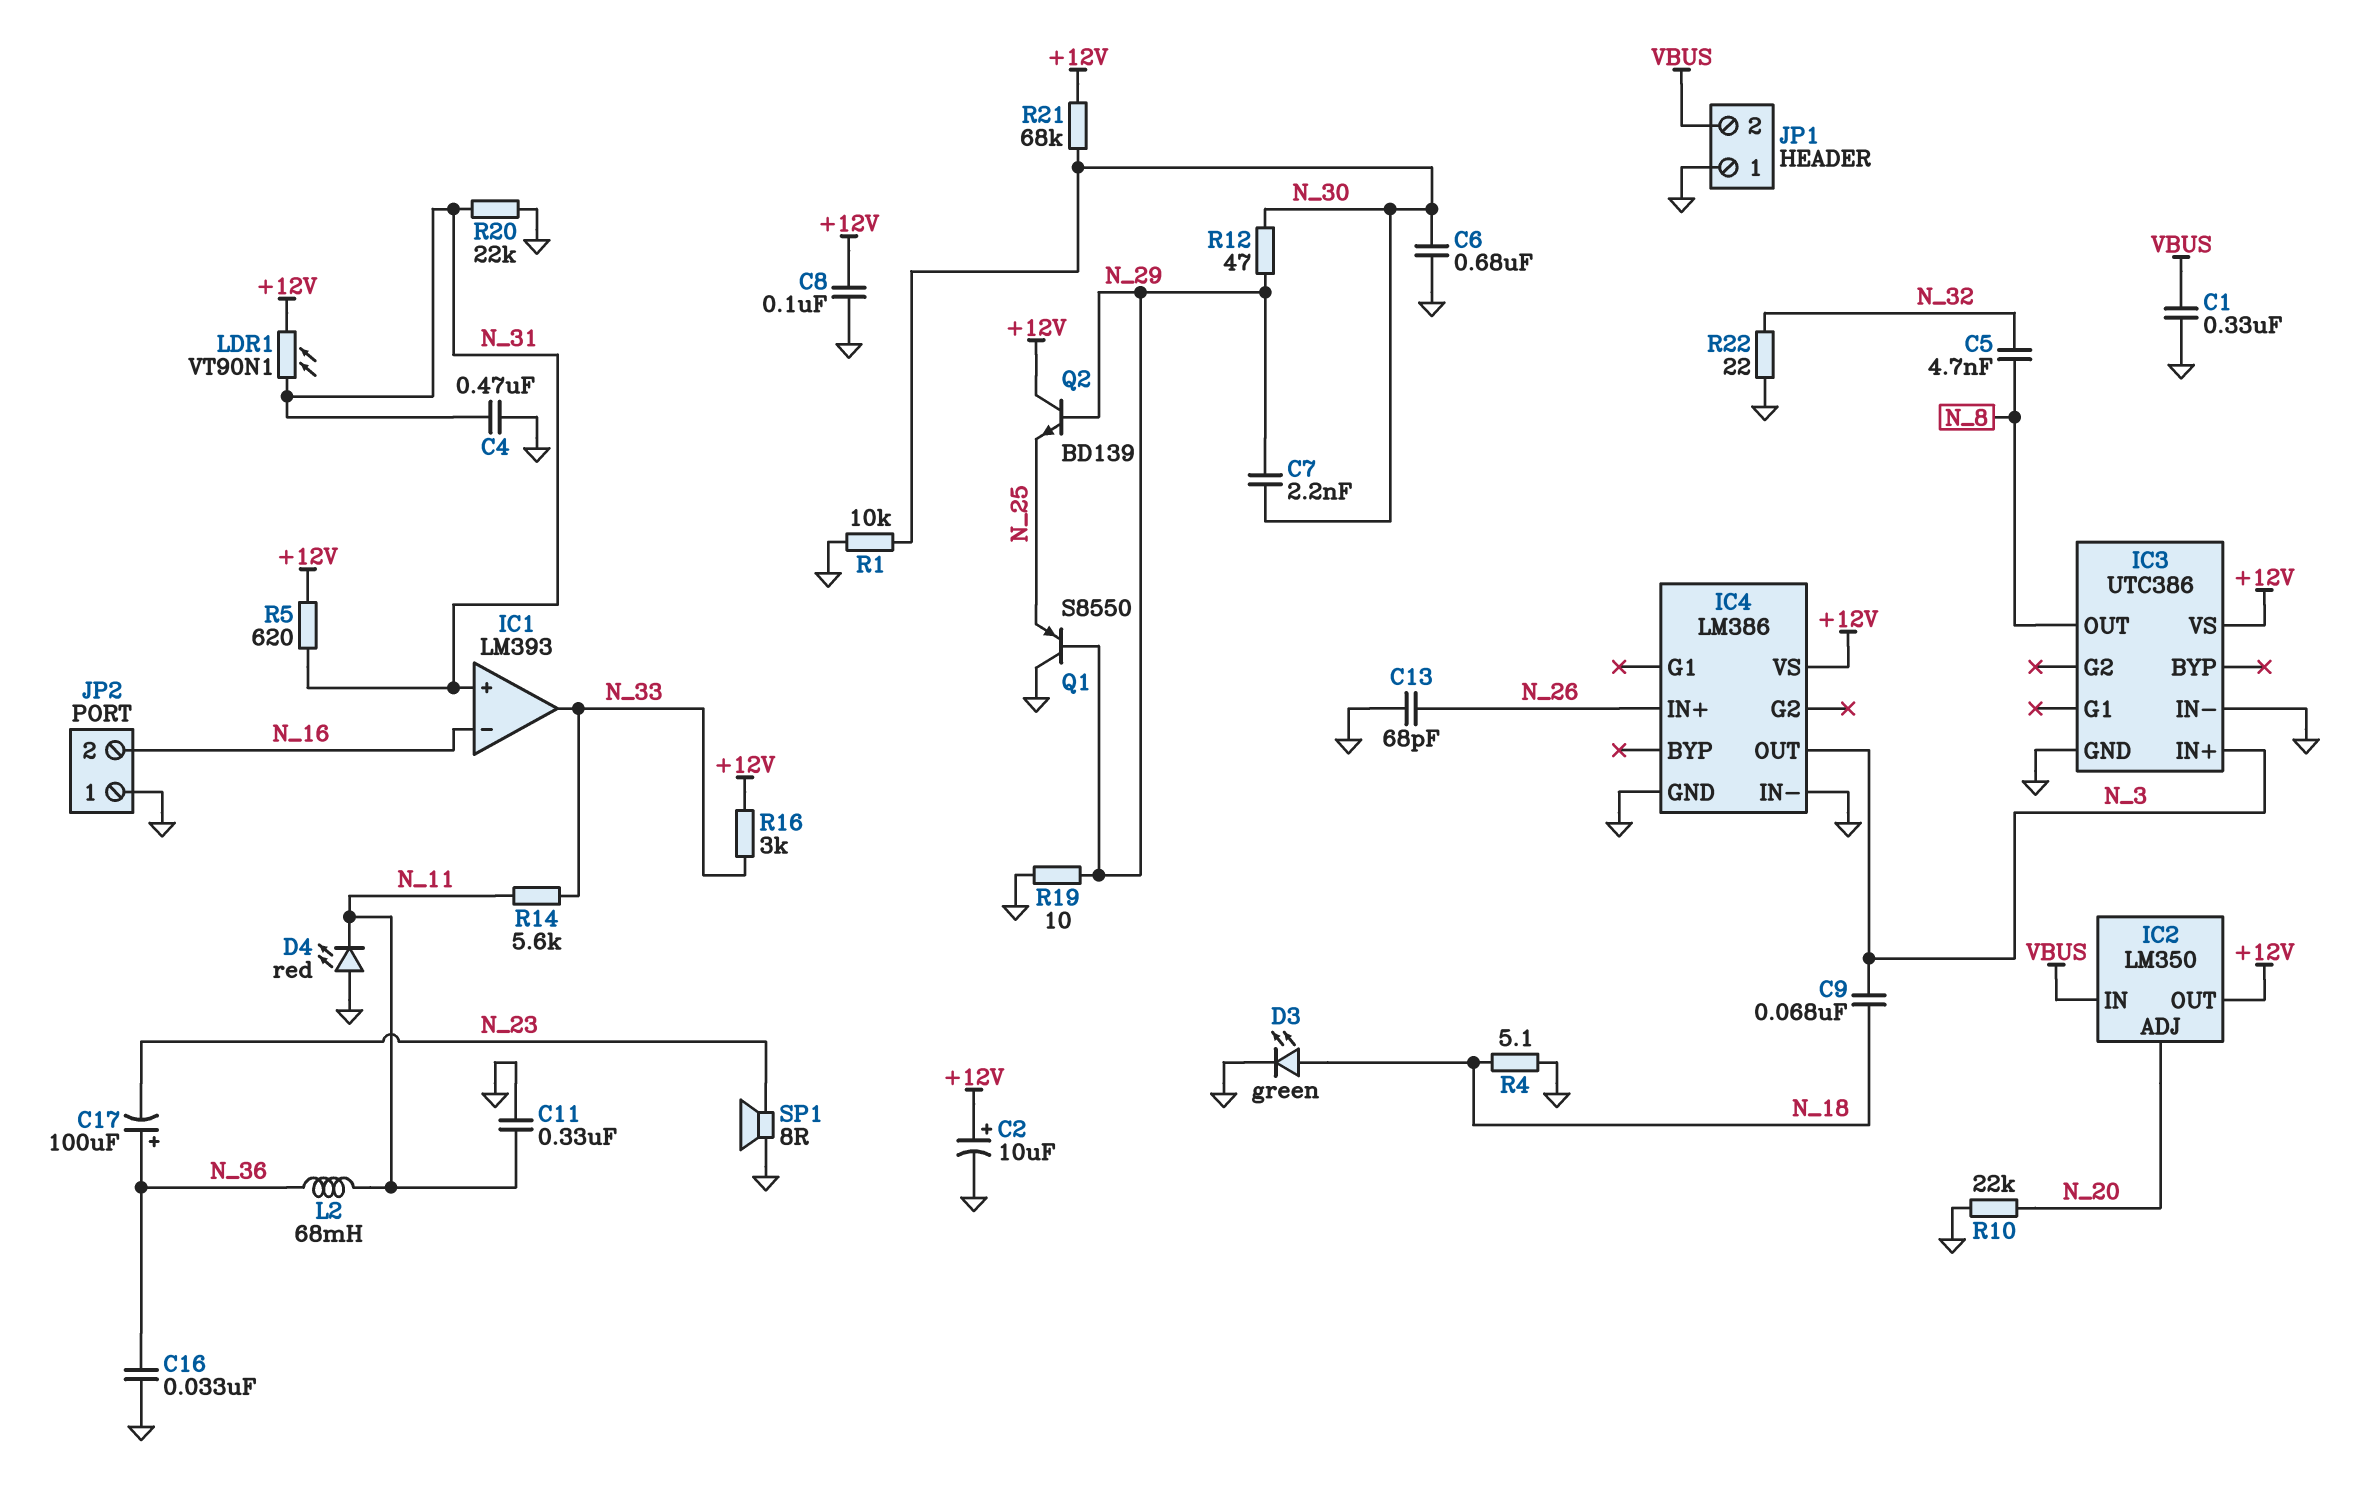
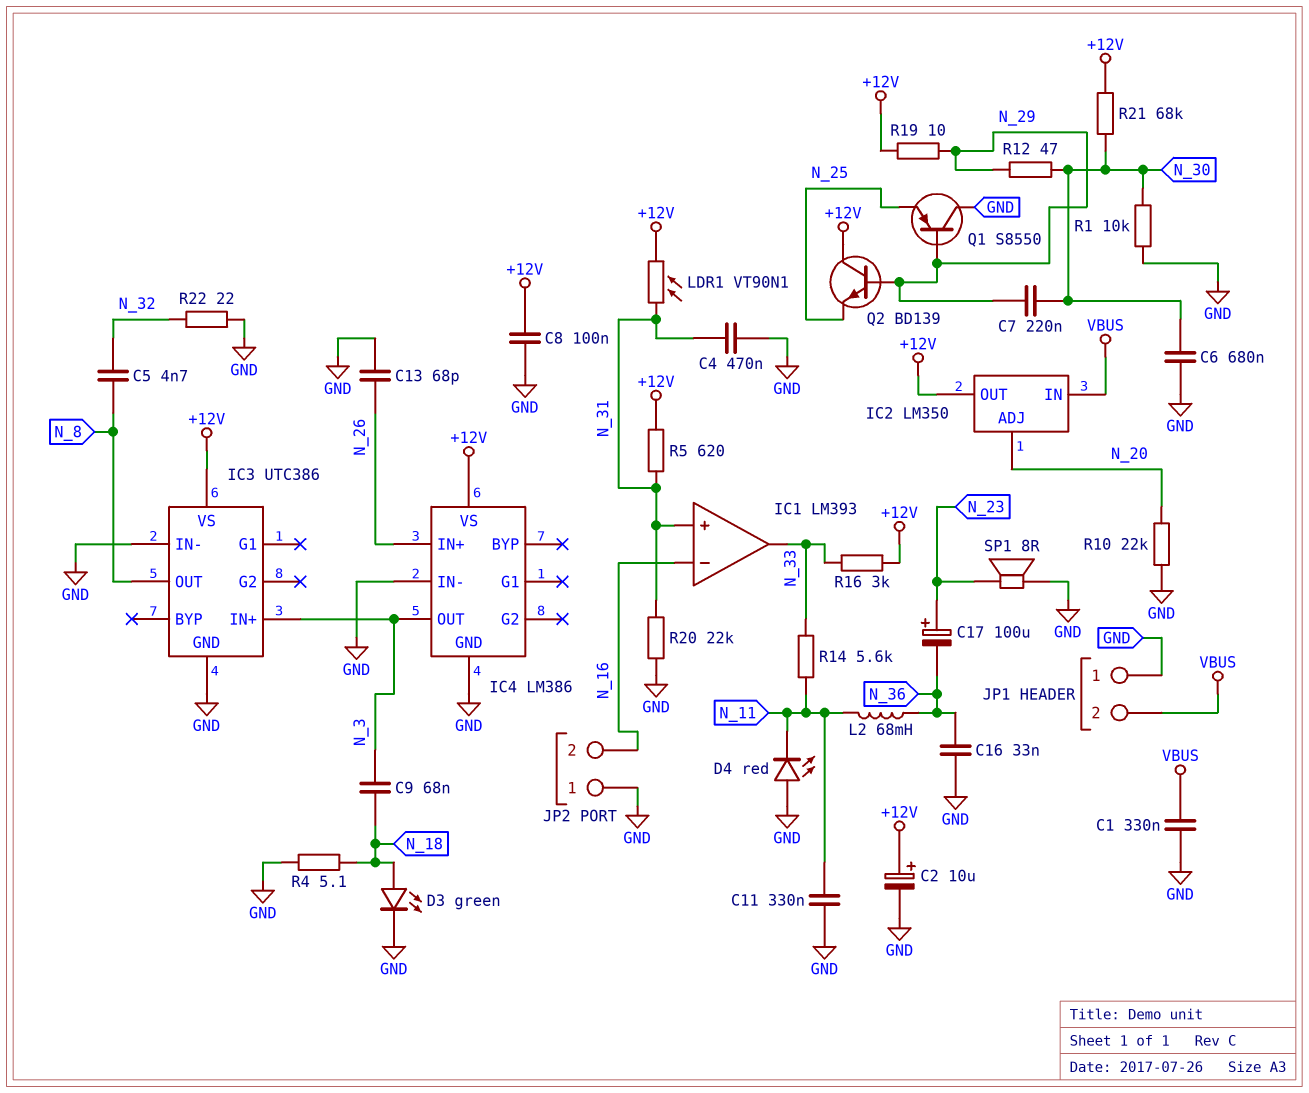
C7: 2.2nF (N_29, N_30) -> 220nF (N_29, N_30)
C17: 100uF (plus N_36, minus N_23) -> 100uF (plus N_23, minus N_36)
R19: 10 (GND, N_29) -> 10 (+12V, N_29)

